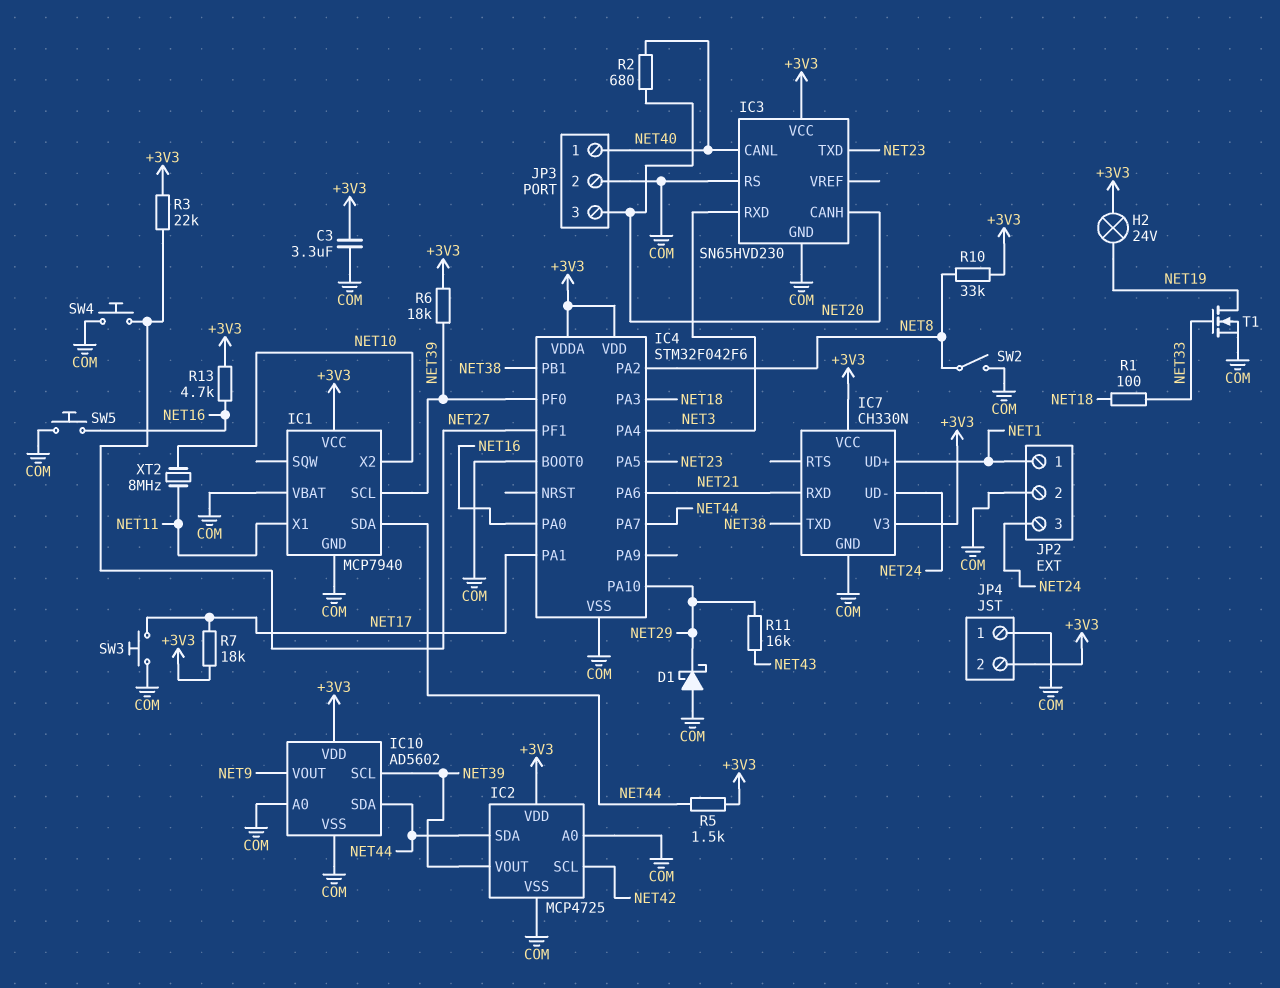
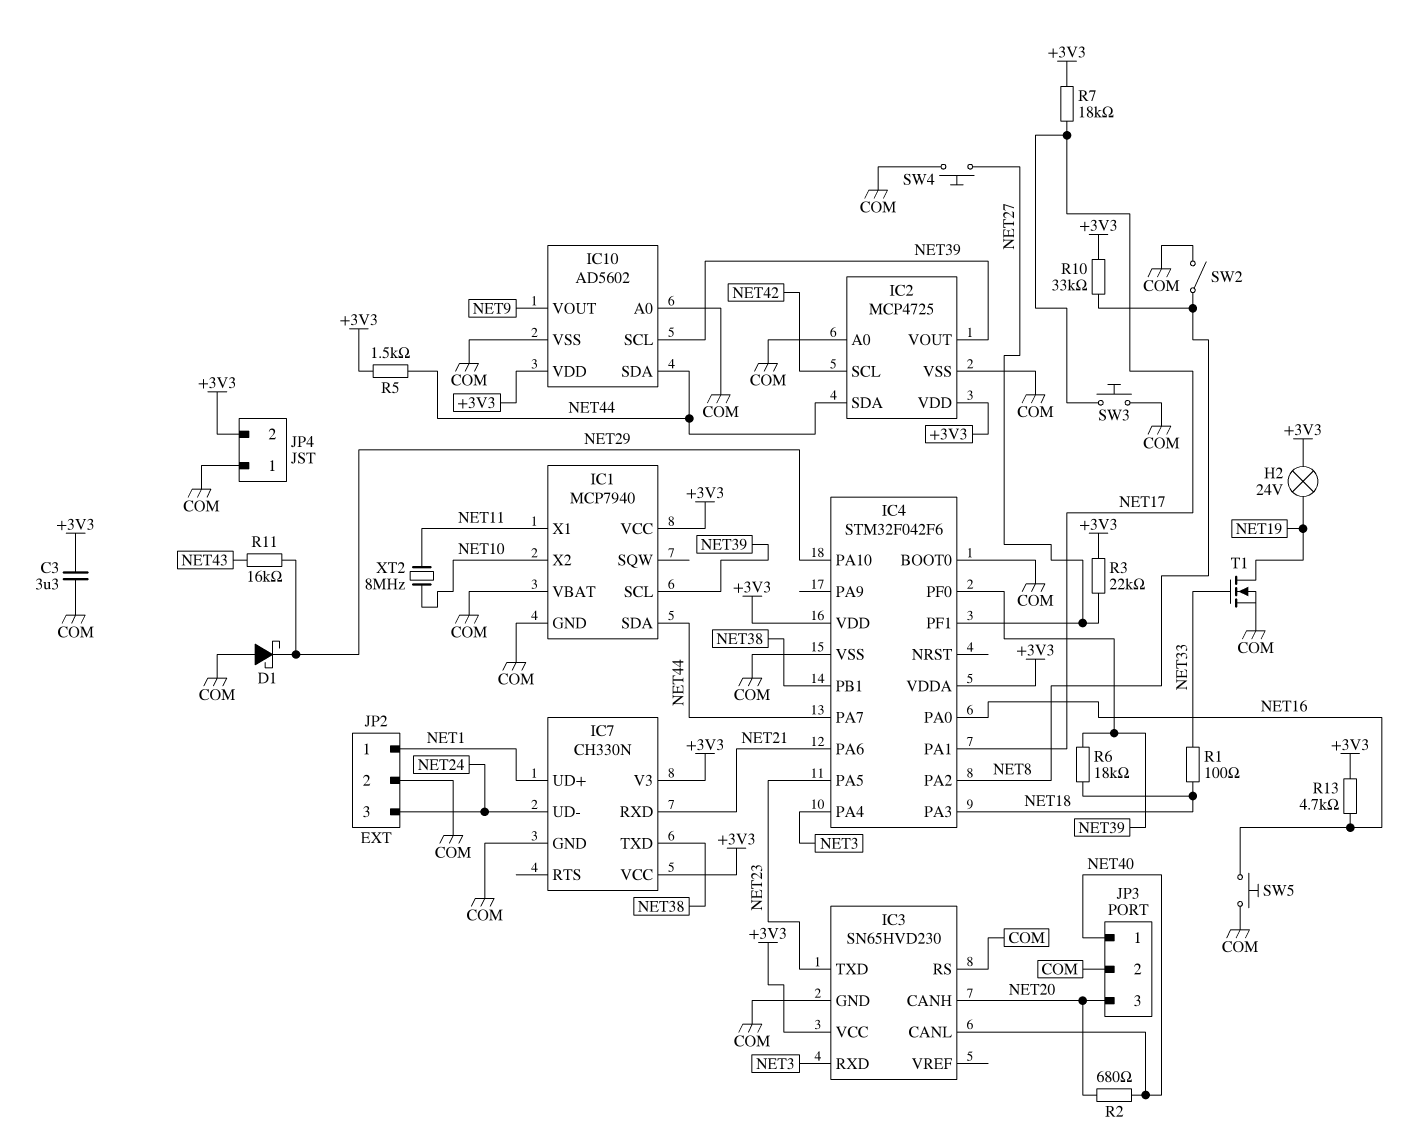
R6: 18k (+3V3, NET39) -> 18k (NET18, NET39)

